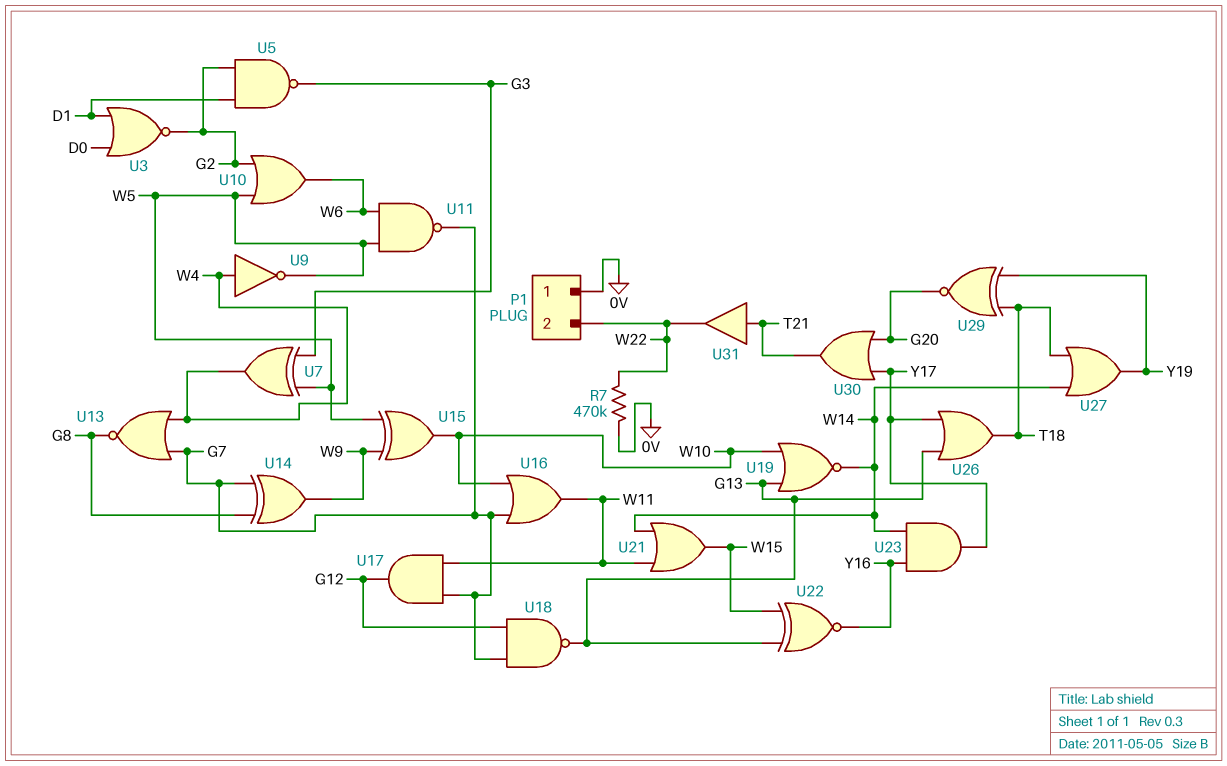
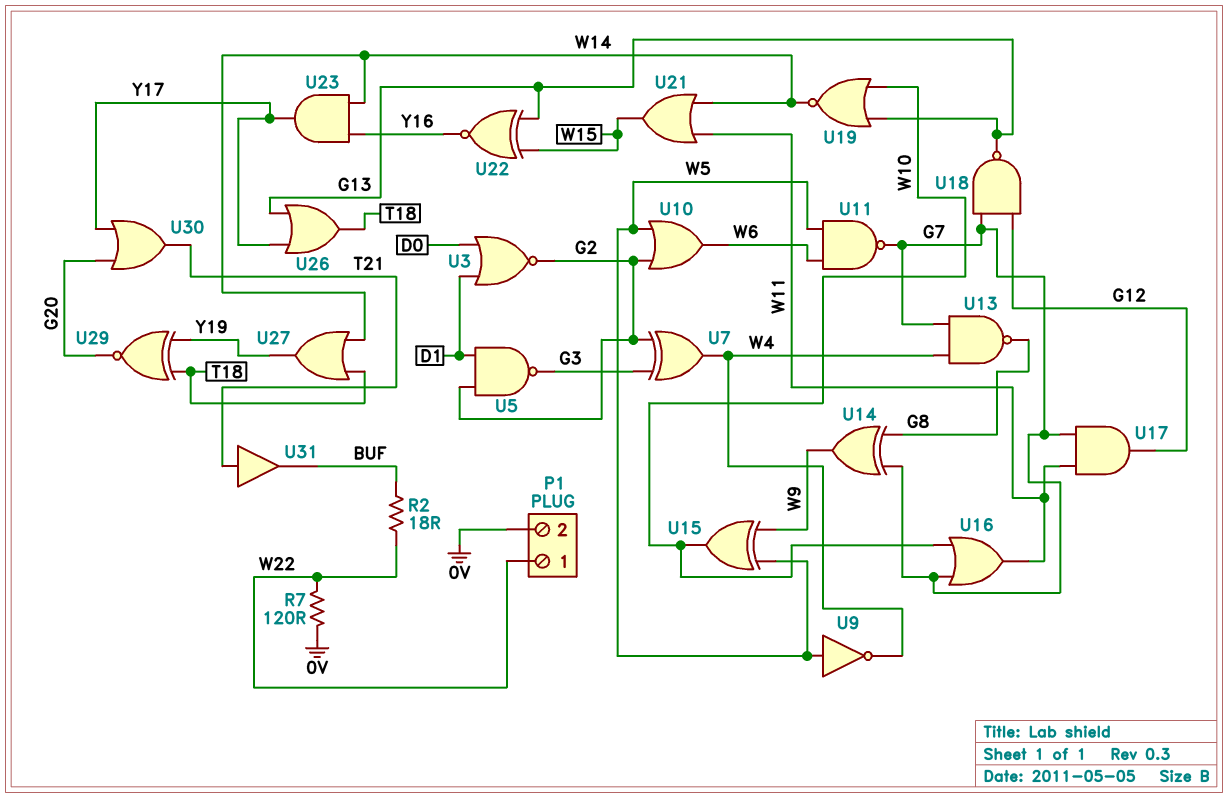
P1 pin 1: 0V -> W22
P1 pin 2: W22 -> 0V
R2: none -> 18 (BUF, W22)
R7: 470k (0V, W22) -> 120 (0V, W22)
U7: XOR (in G3, in W5, out W4) -> XOR (in G2, in G3, out W4)
U9: NOT (in W4, out W5) -> NOT (in W5, out W4)
U13: NOR (in G7, in W4, out G8) -> NAND (in G7, in W4, out G8)
U31: buffer (in T21, out W22) -> buffer (in T21, out BUF)

